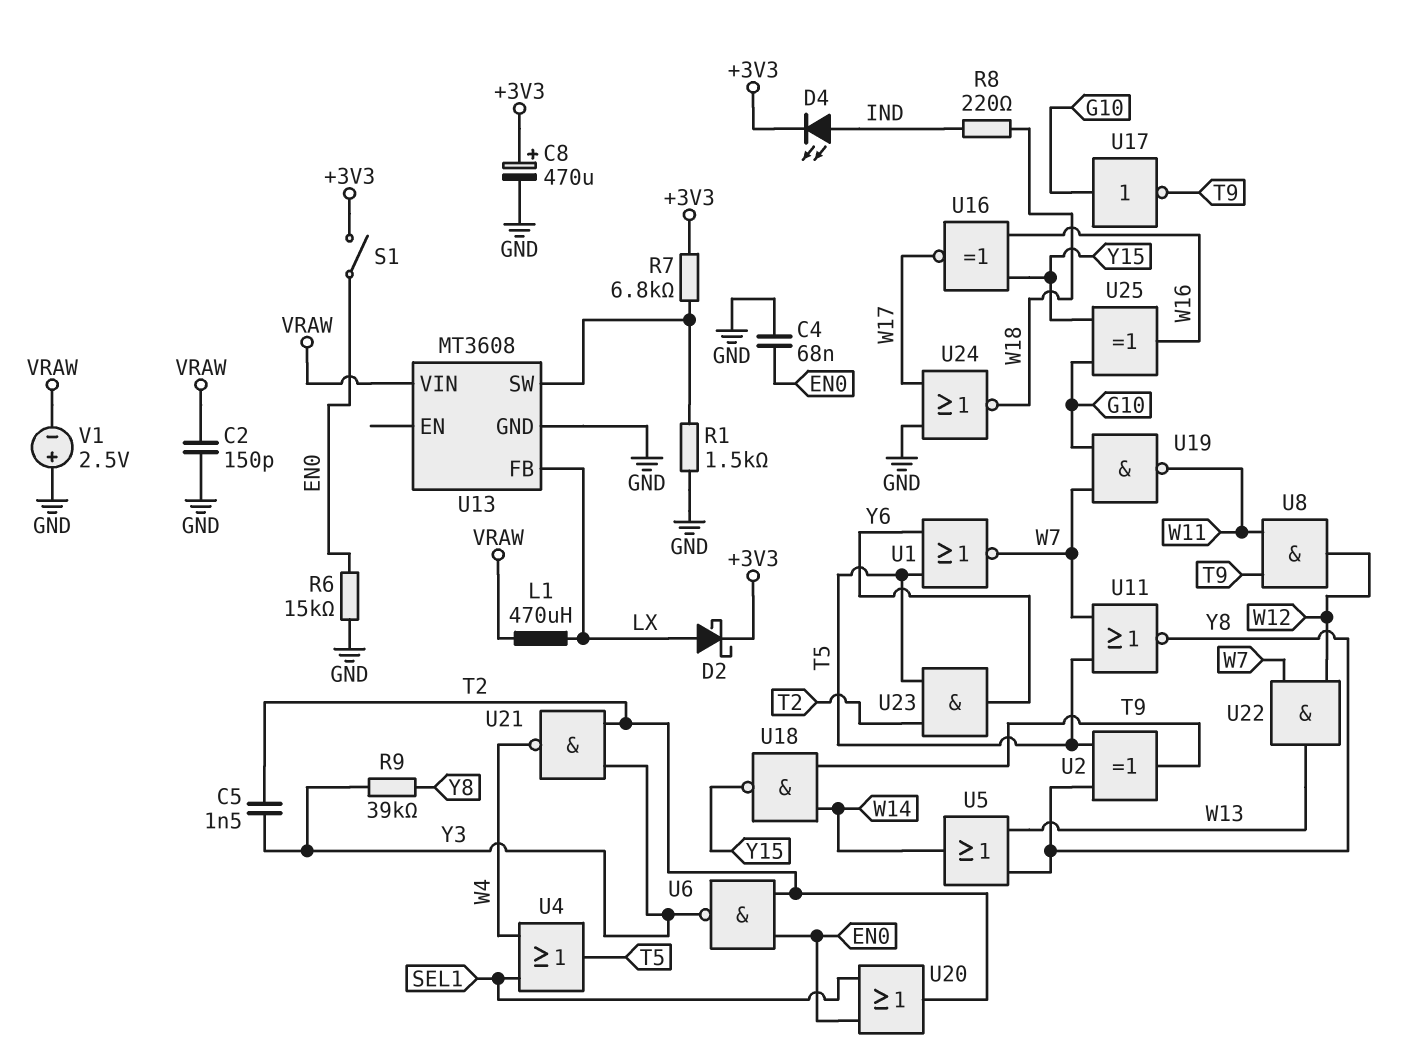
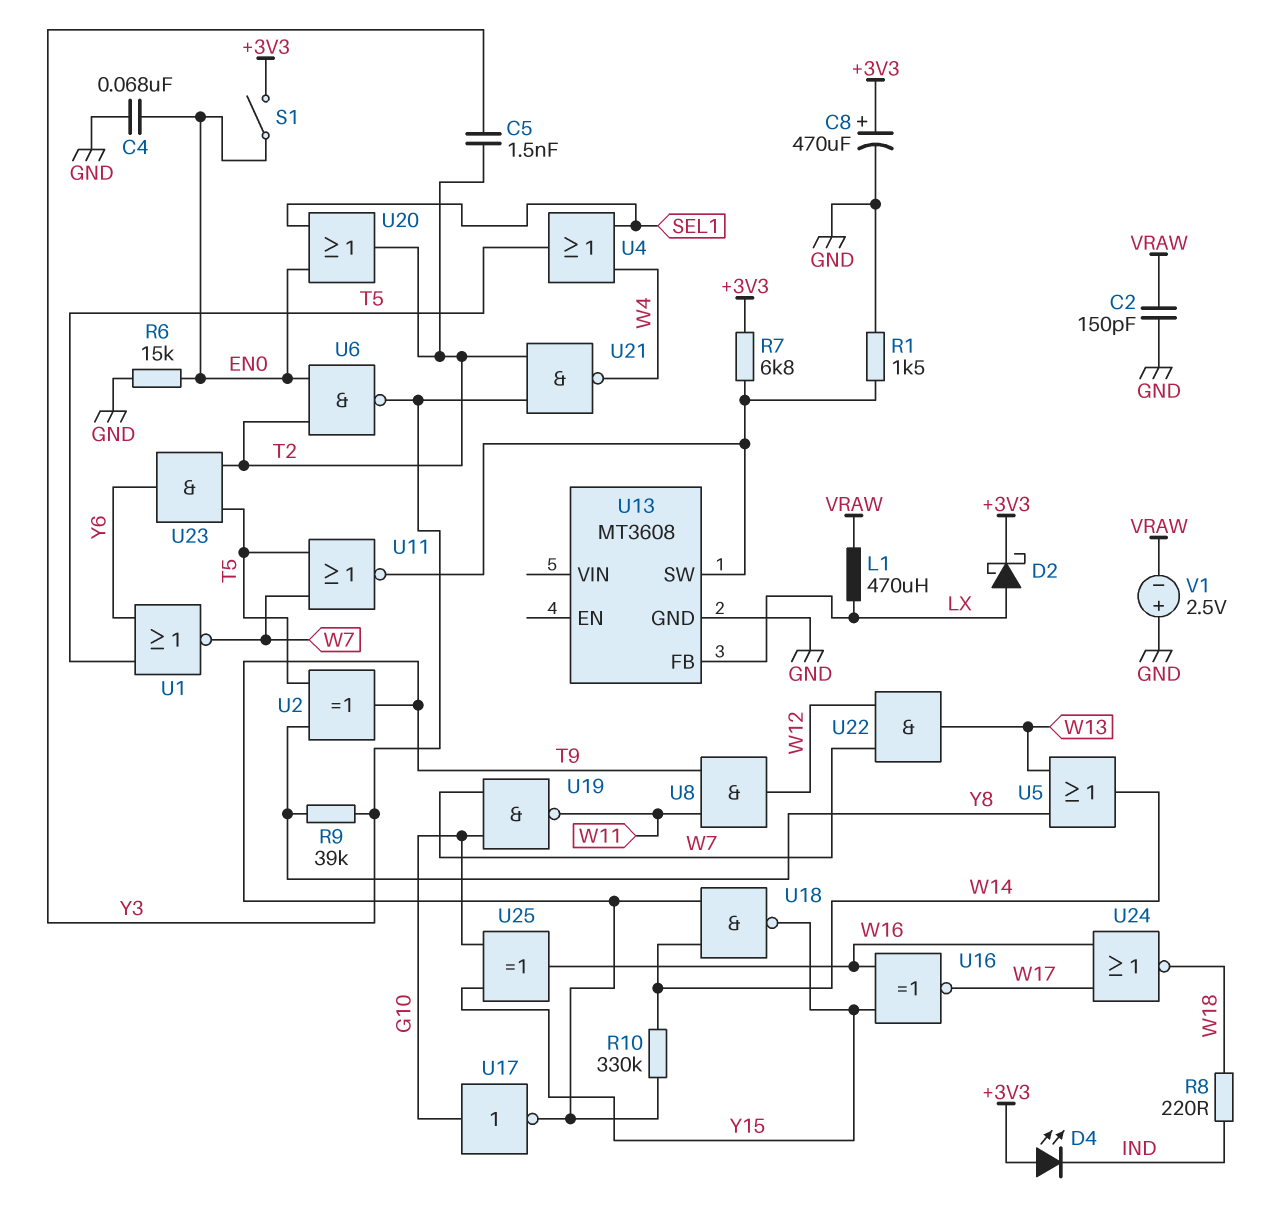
D4: LED (A IND, K +3V3) -> LED (A +3V3, K IND)
R10: none -> 330k (T9, W14)
U11: NOR (in T5, in W7, out Y8) -> NOR (in T5, in W7, out U13/SW)
U13 pin VIN: VRAW -> none
U24: NOR (in GND, in W17, out W18) -> NOR (in W16, in W17, out W18)

